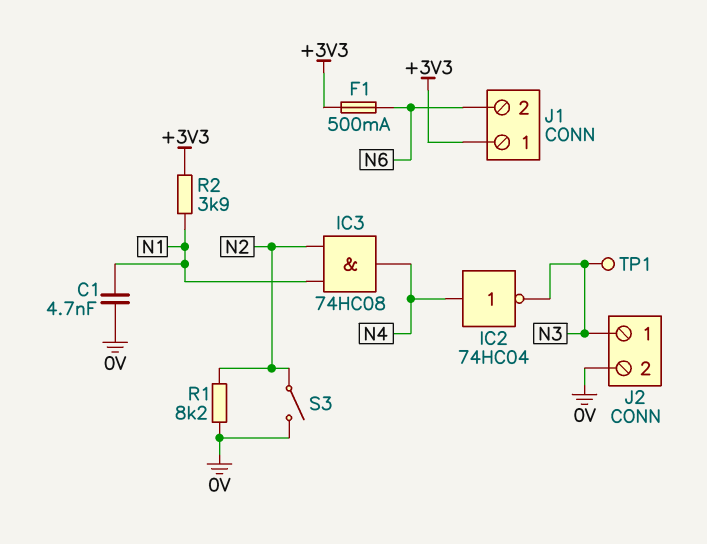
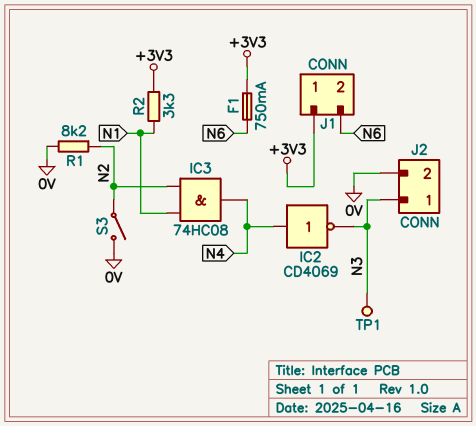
C1: 4.7nF (0V, N1) -> none
F1: 500mA (+3V3, N6) -> 750mA (+3V3, N6)
IC2: NOT 74HC04 (in N4, out N3) -> NOT CD4069 (in N4, out N3)
R2: 3.9k (+3V3, N1) -> 3.3k (+3V3, N1)

